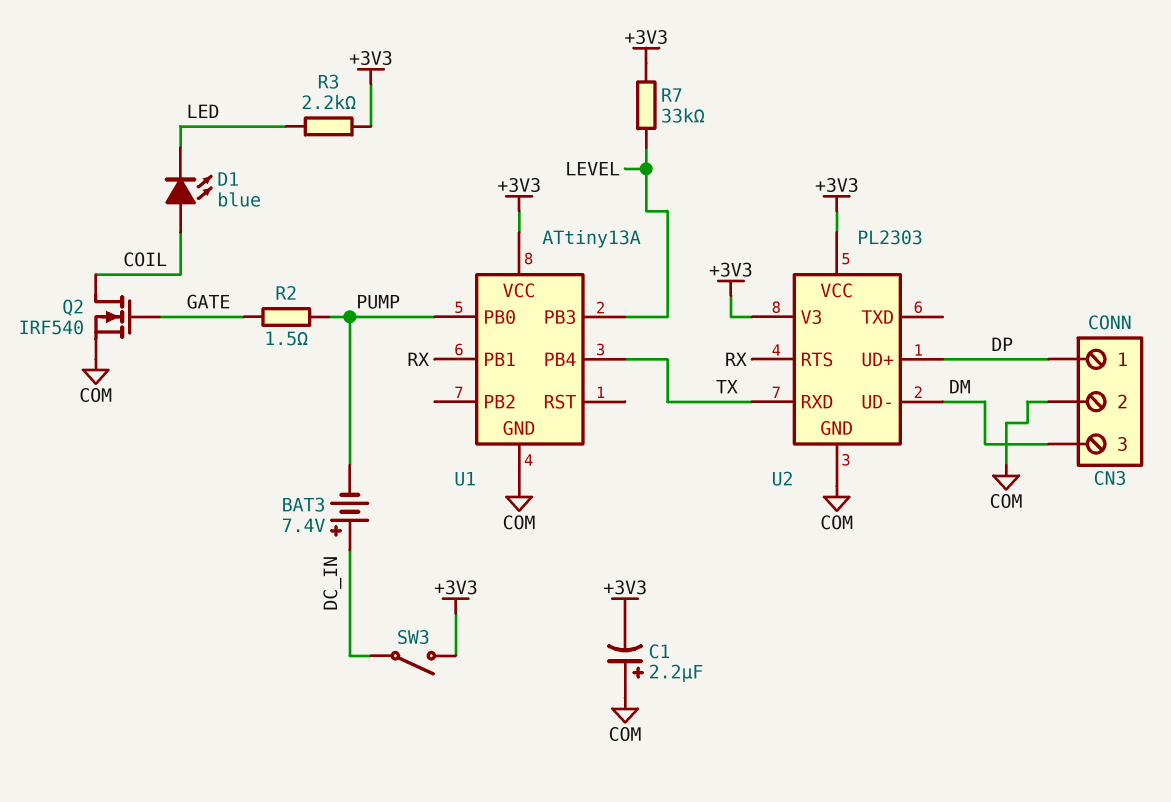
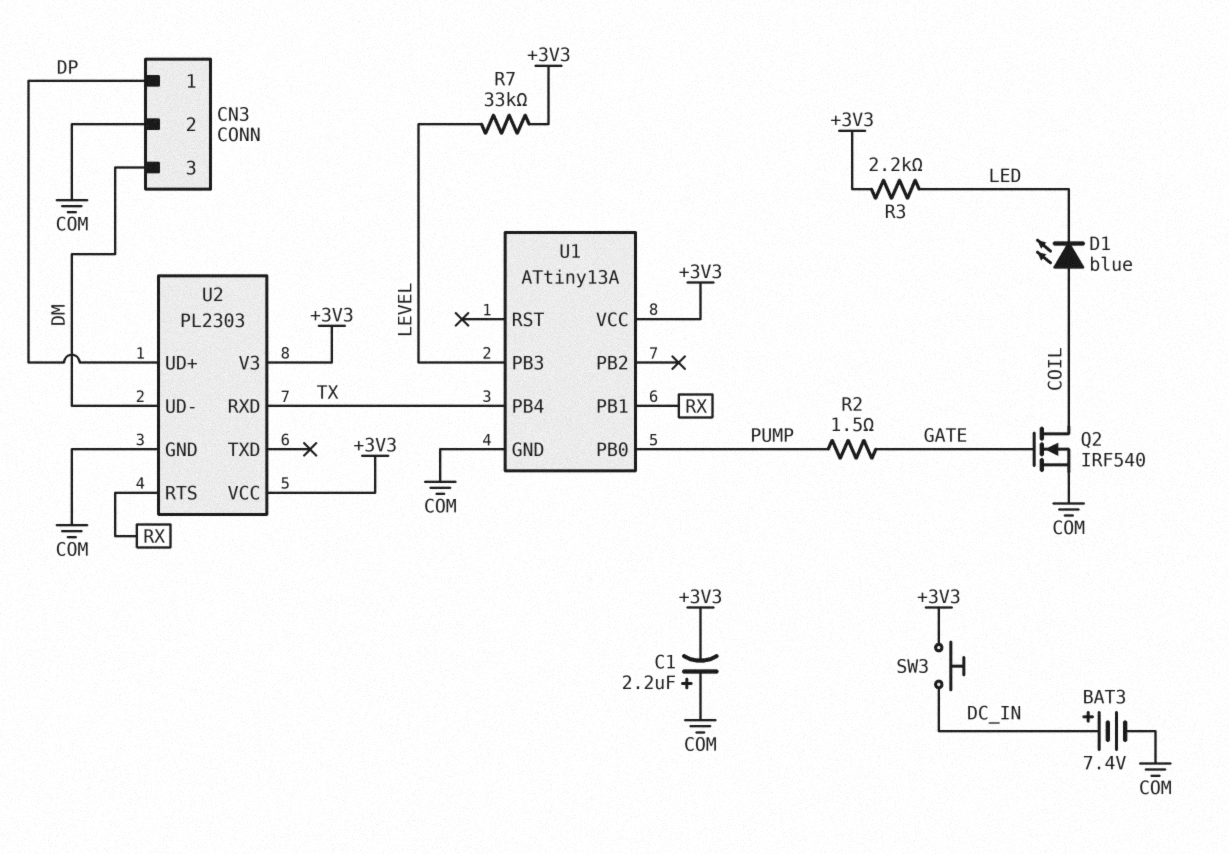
BAT3: 7.4V (plus DC_IN, minus PUMP) -> 7.4V (plus DC_IN, minus COM)
SW3: switch (+3V3, DC_IN) -> button (+3V3, DC_IN)

